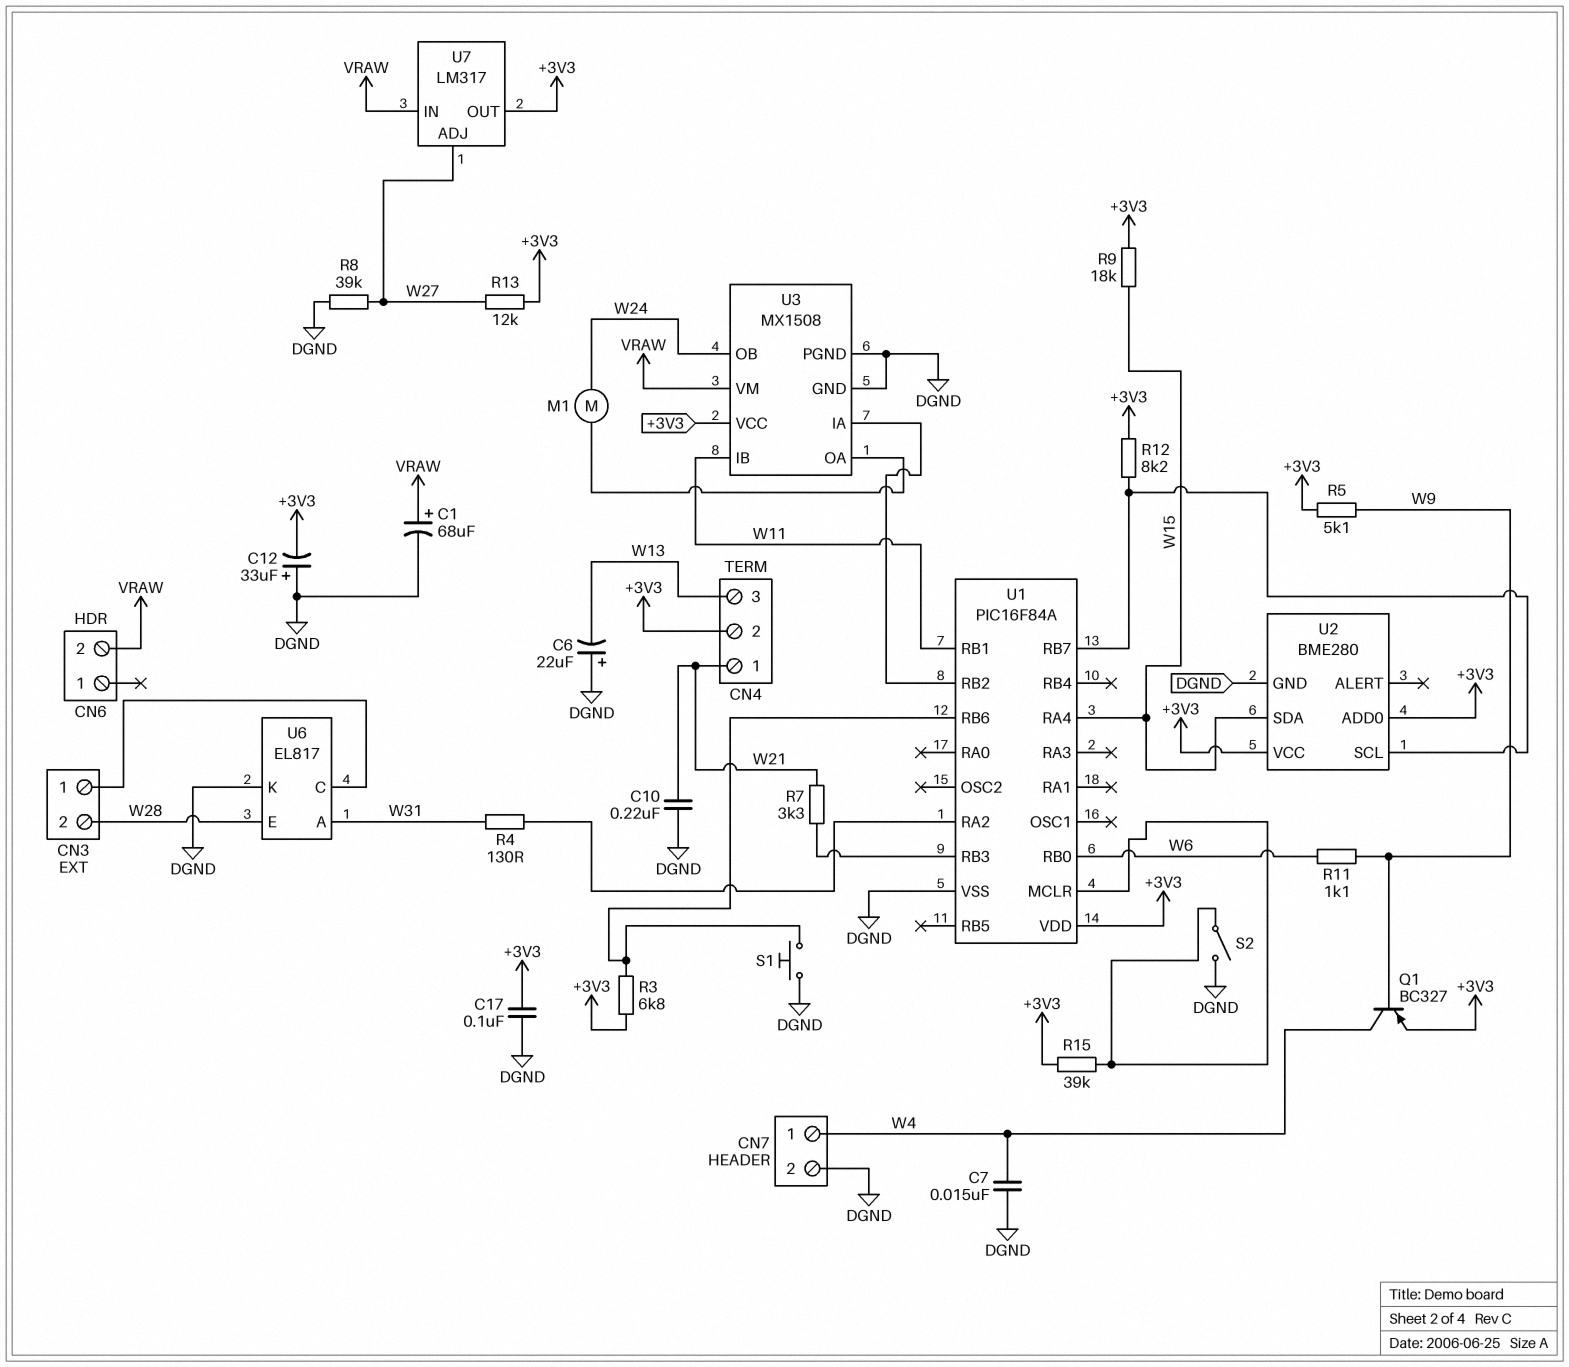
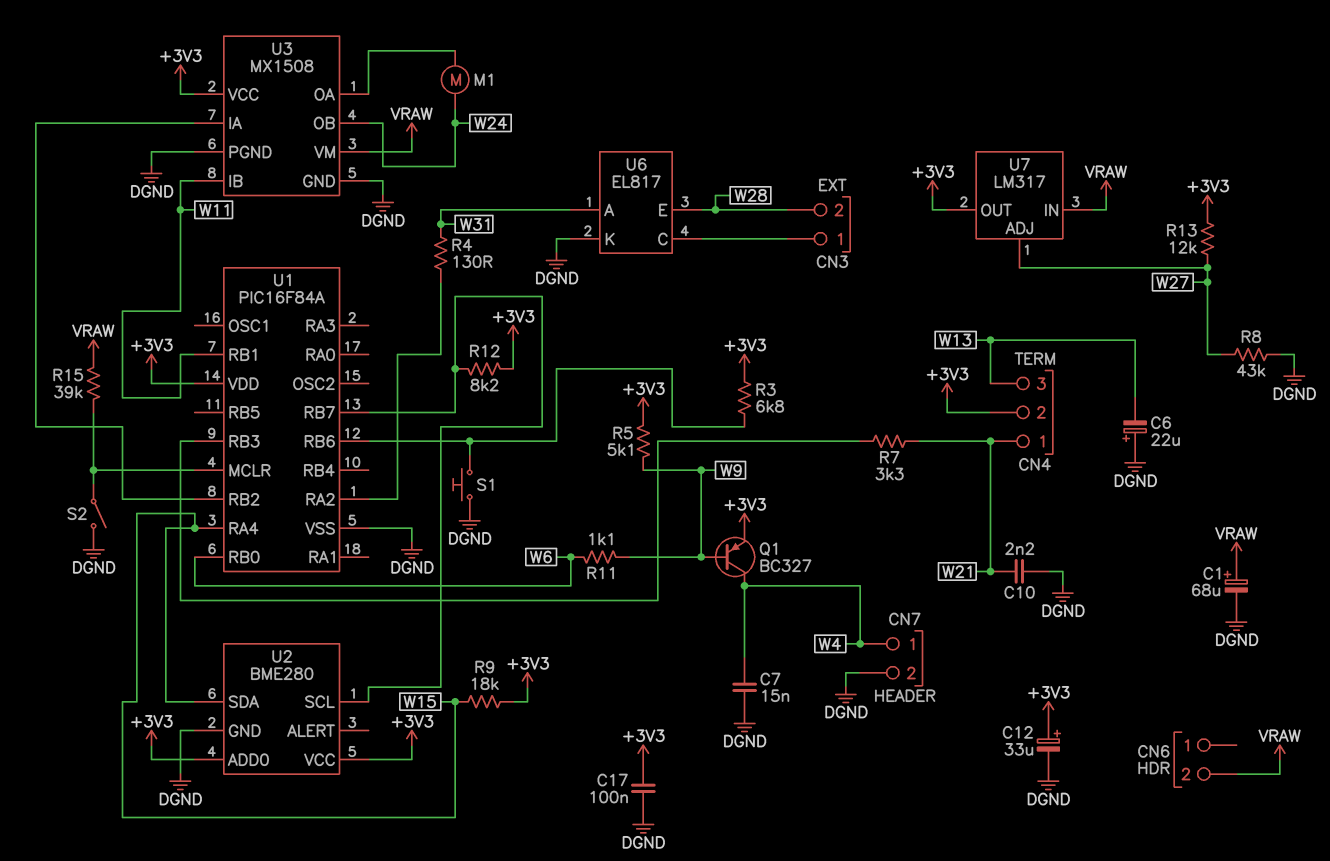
C10: 220nF (DGND, W21) -> 2.2nF (DGND, W21)
C12: 33uF (plus DGND, minus +3V3) -> 33uF (plus +3V3, minus DGND)
R8: 39k (DGND, W27) -> 43k (DGND, W27)
R15: 39k (+3V3, U1/MCLR) -> 39k (U1/MCLR, VRAW)

